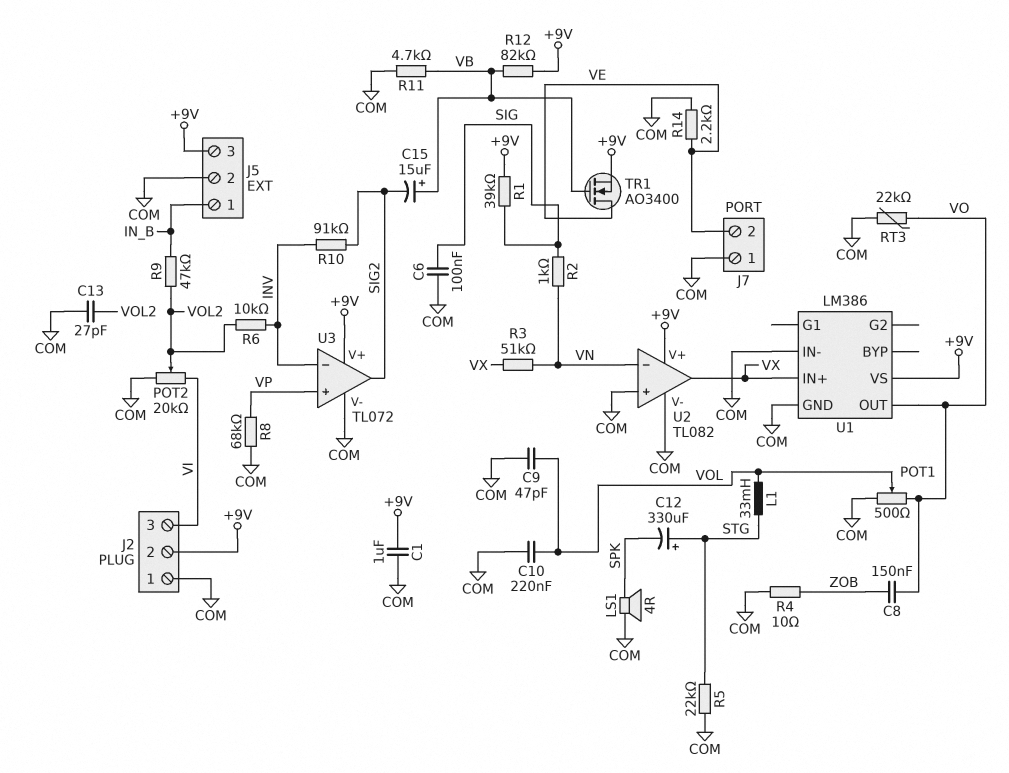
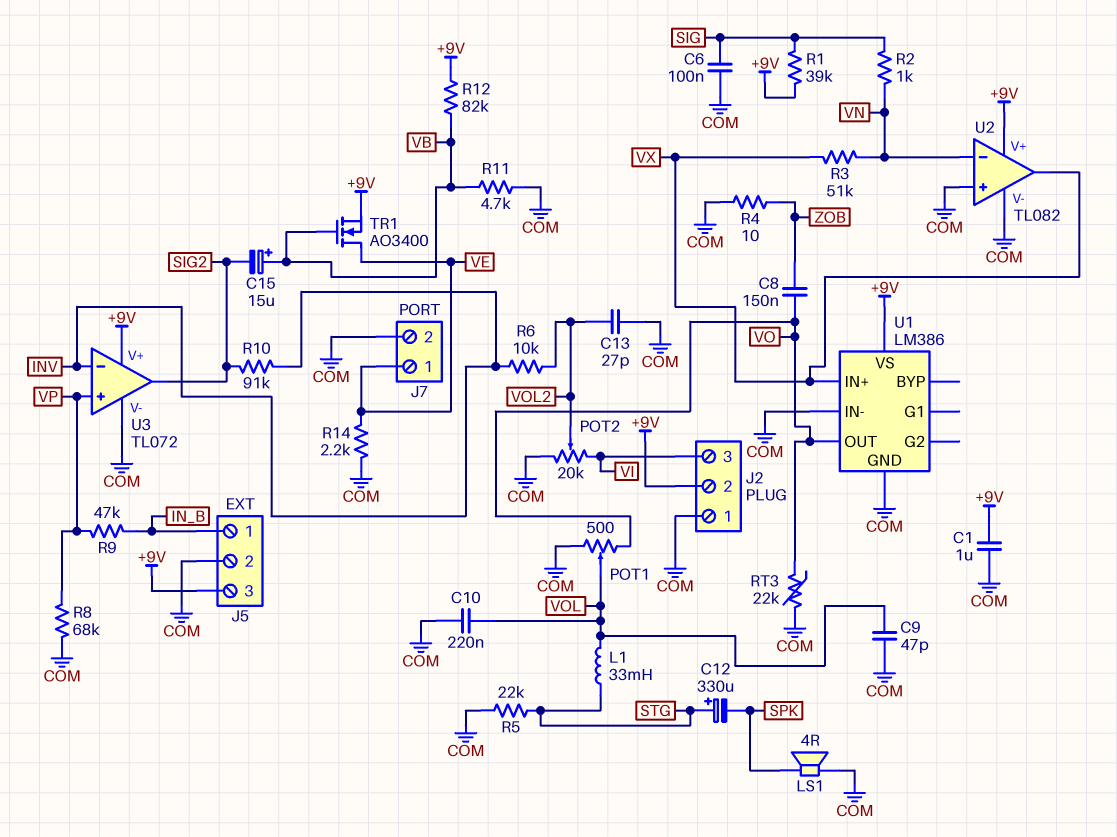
J7 pin 1: COM -> VE
J7 pin 2: VE -> COM
R9: 47k (IN_B, VOL2) -> 47k (IN_B, VP)

